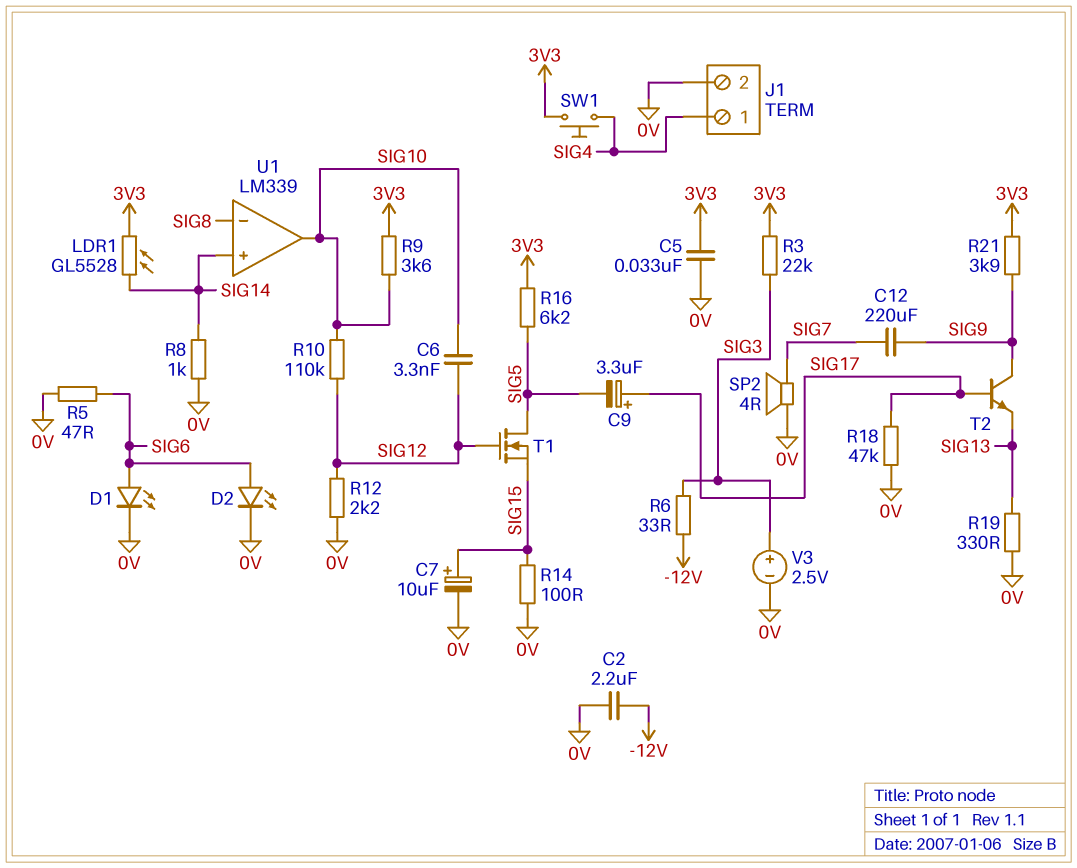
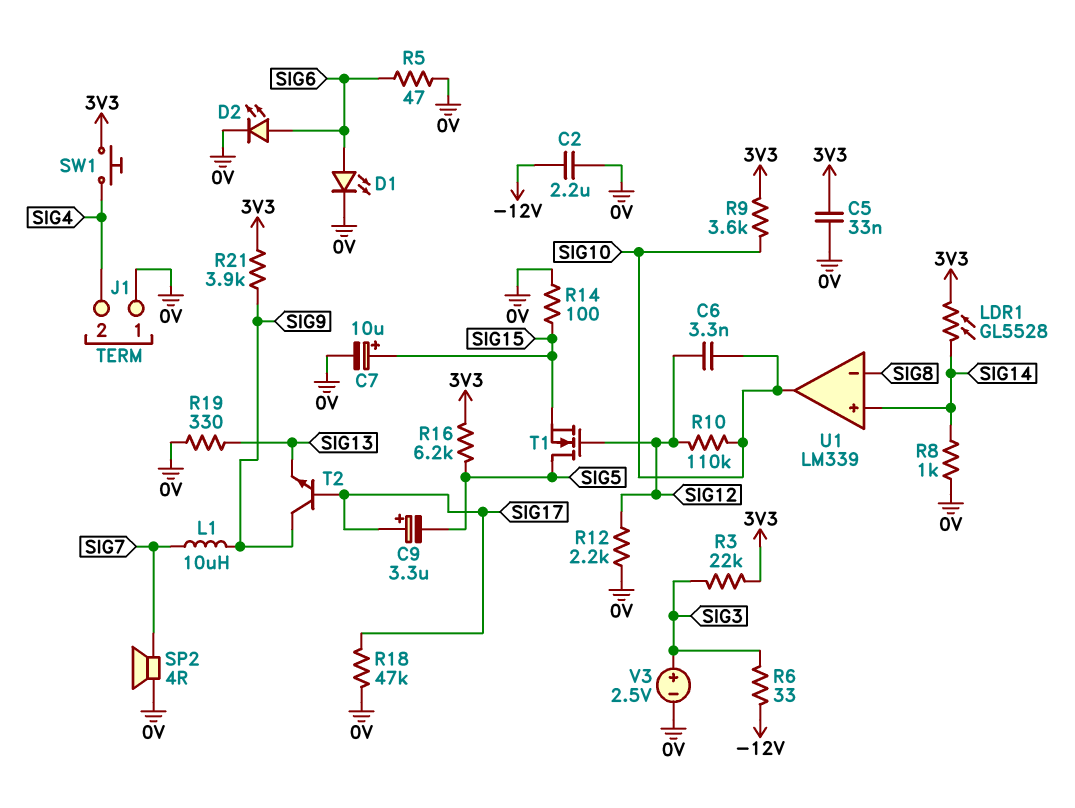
C12: 220uF (SIG7, SIG9) -> none
J1 pin 1: SIG4 -> 0V
J1 pin 2: 0V -> SIG4
L1: none -> 10uH (SIG7, SIG9)

